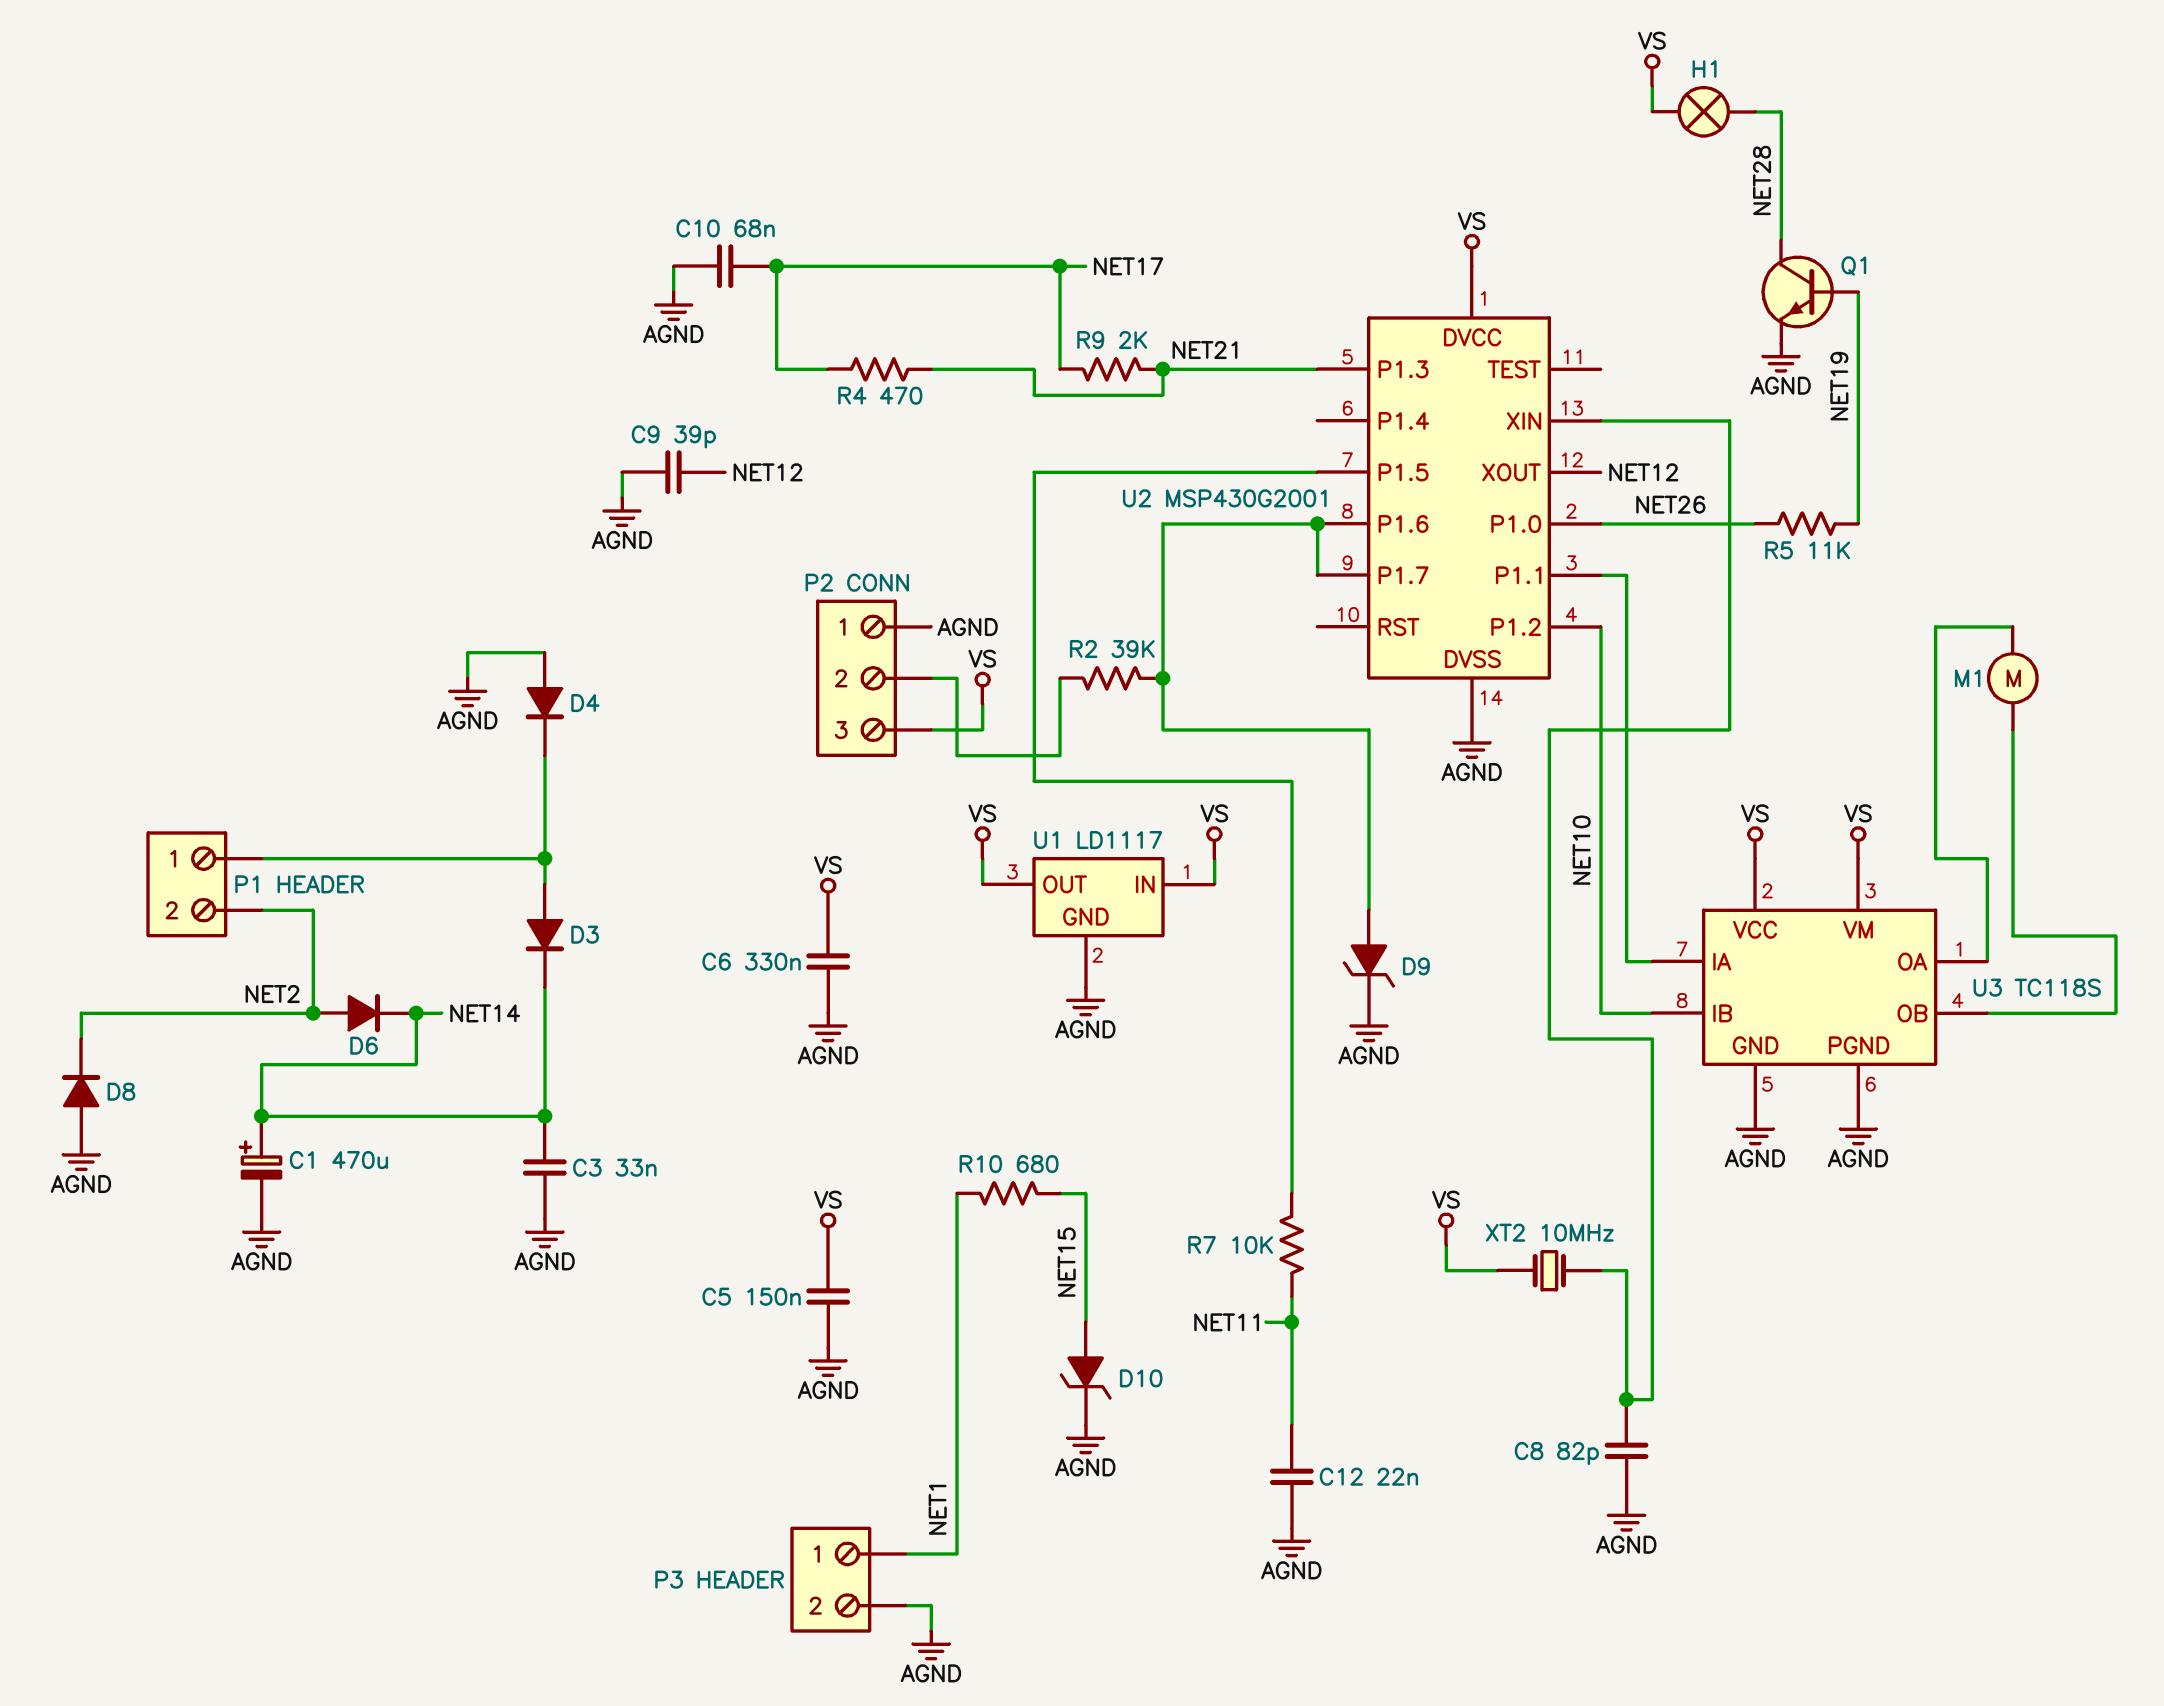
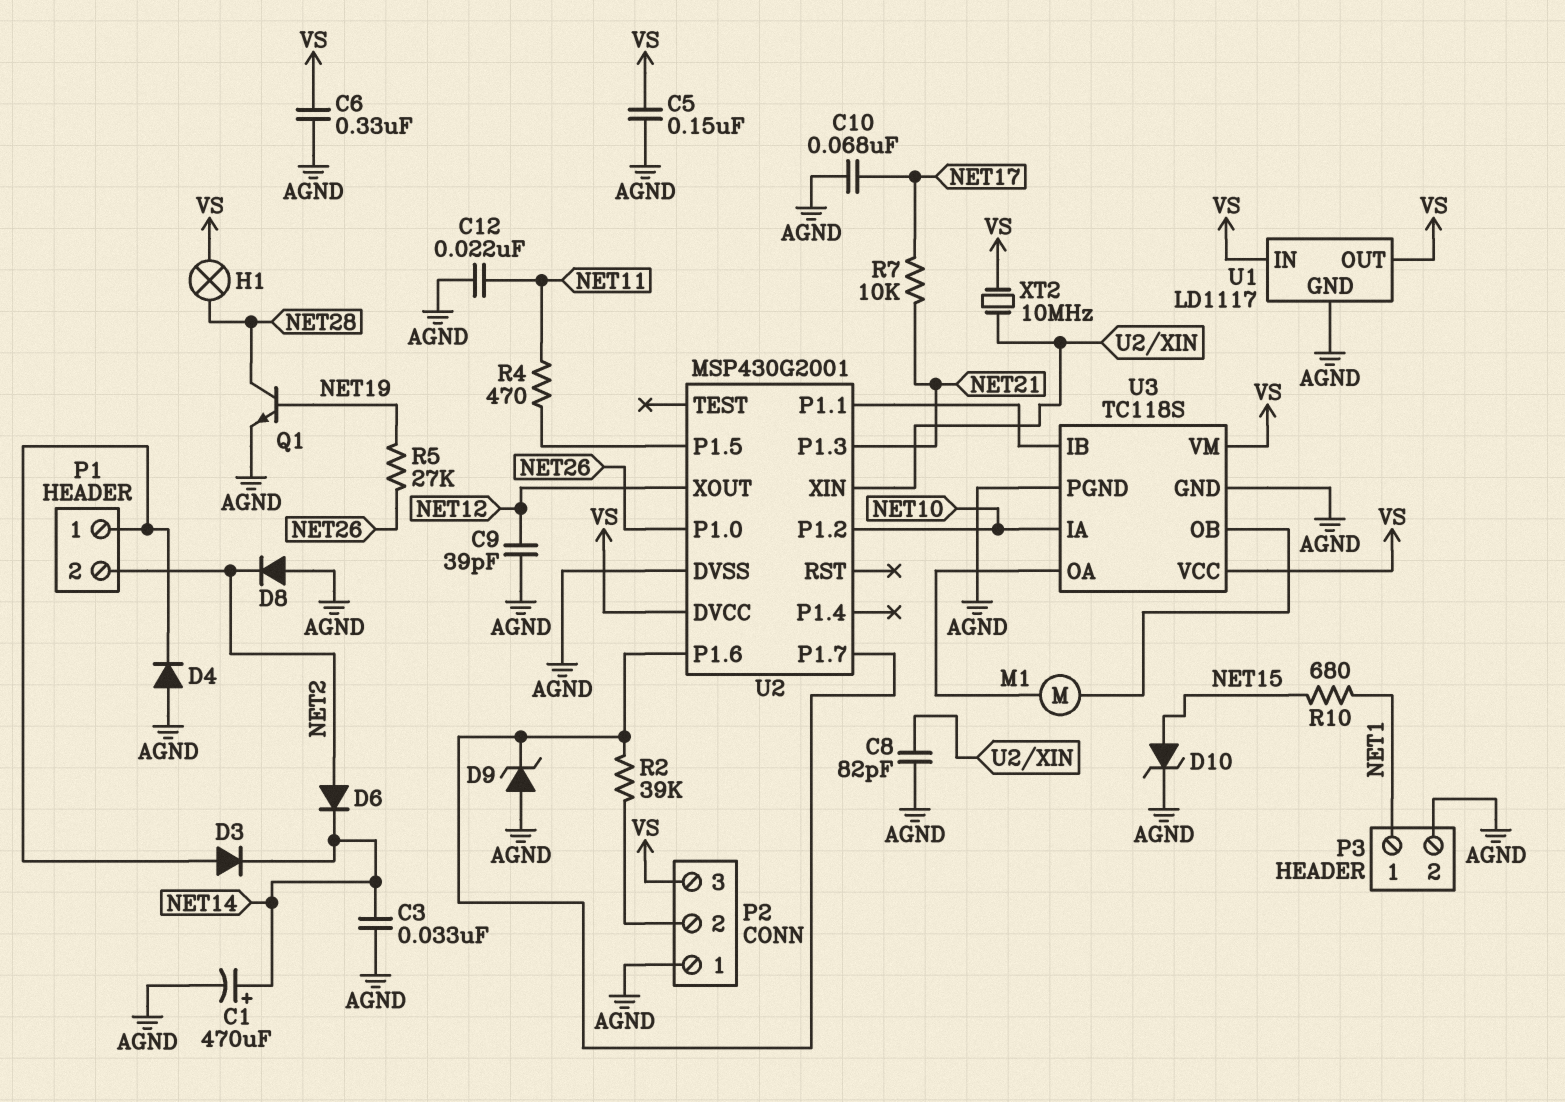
D9: zener (A U2/P1.6, K AGND) -> zener (A AGND, K U2/P1.6)
R4: 470 (NET17, NET21) -> 470 (NET11, U2/P1.5)
R5: 11k (NET19, NET26) -> 27k (NET19, NET26)
R7: 10k (NET11, U2/P1.5) -> 10k (NET17, NET21)
R9: 2k (NET17, NET21) -> none
U3 pin IA: U2/P1.1 -> NET10
U3 pin IB: NET10 -> U2/P1.1

